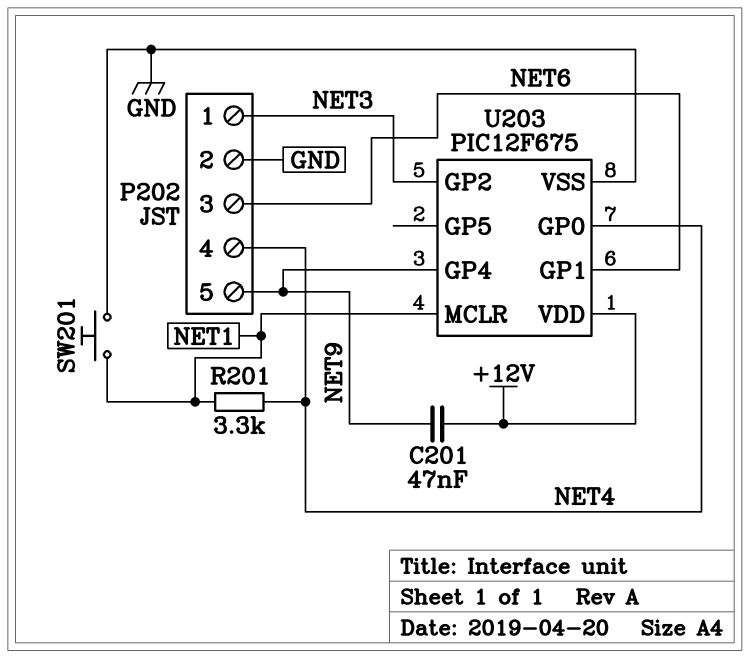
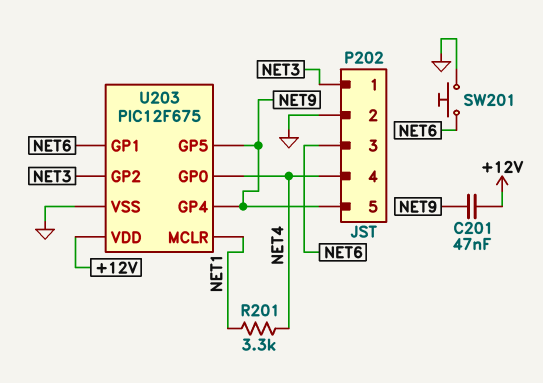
SW201: button (GND, NET1) -> button (GND, NET6)
U203 pin GP5: none -> NET9

